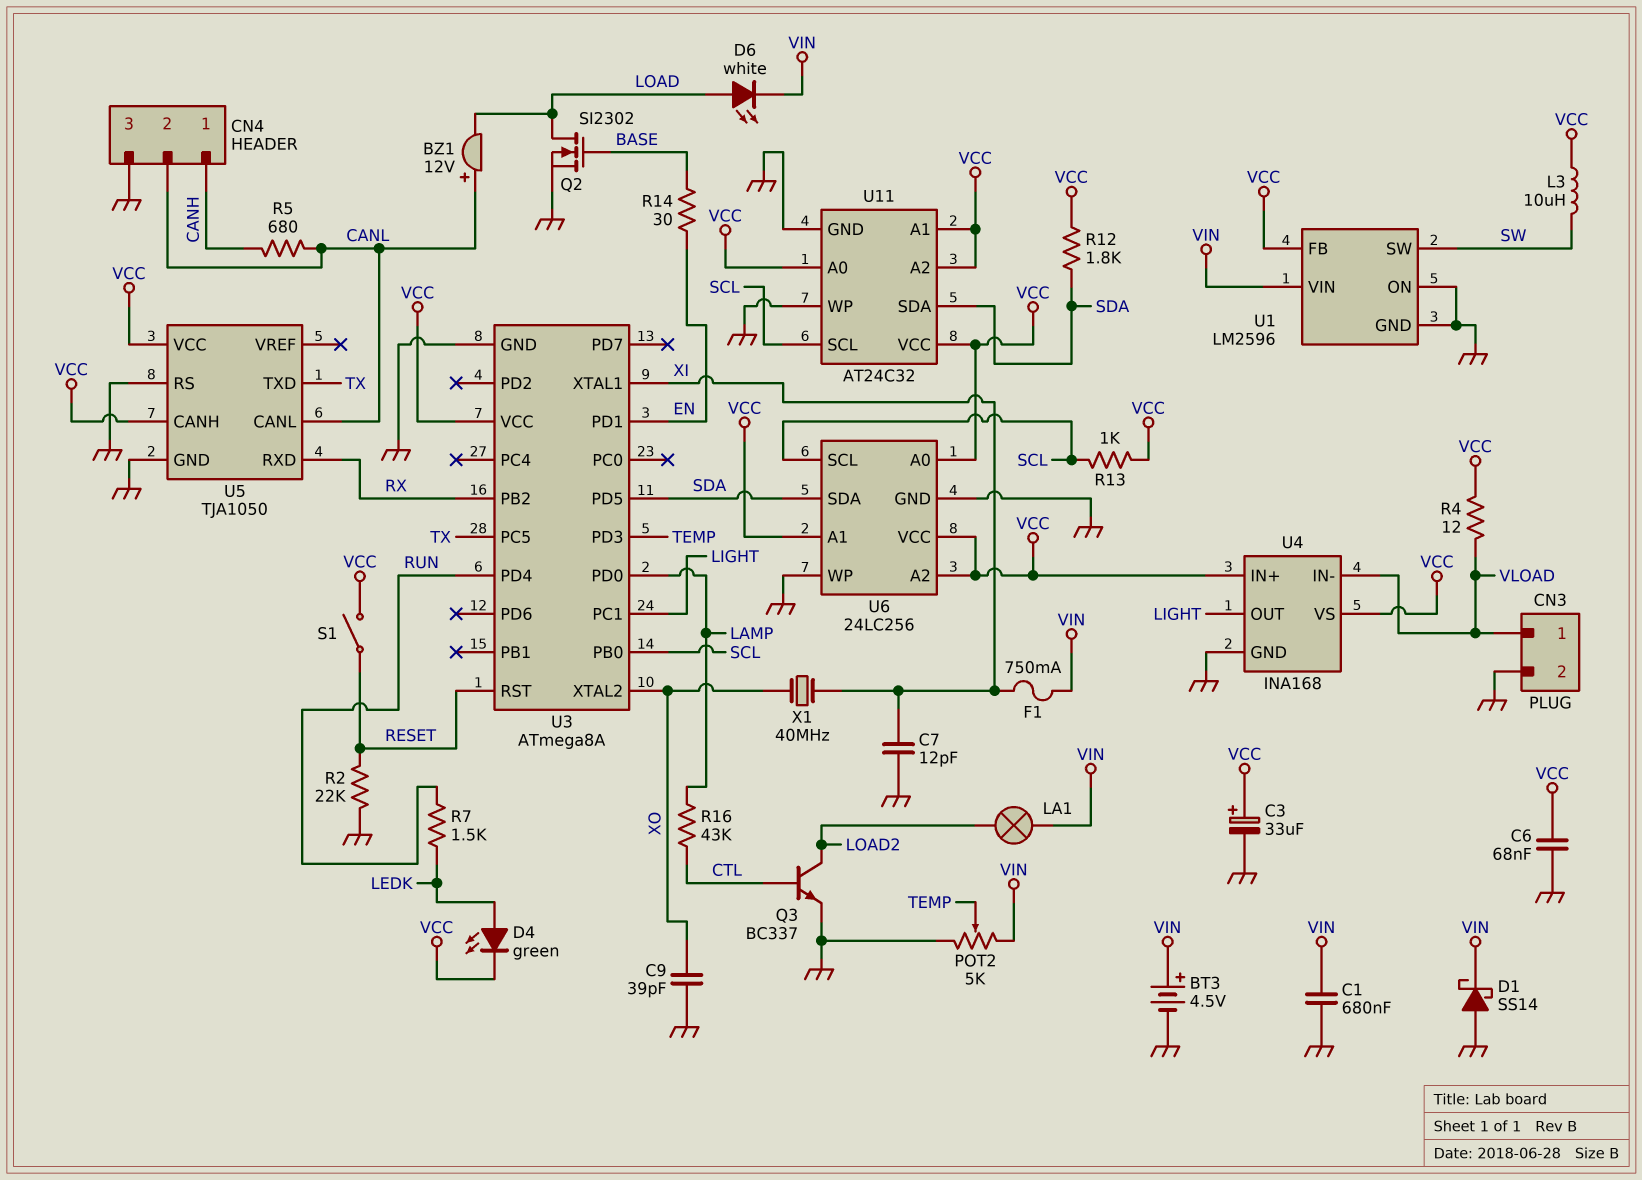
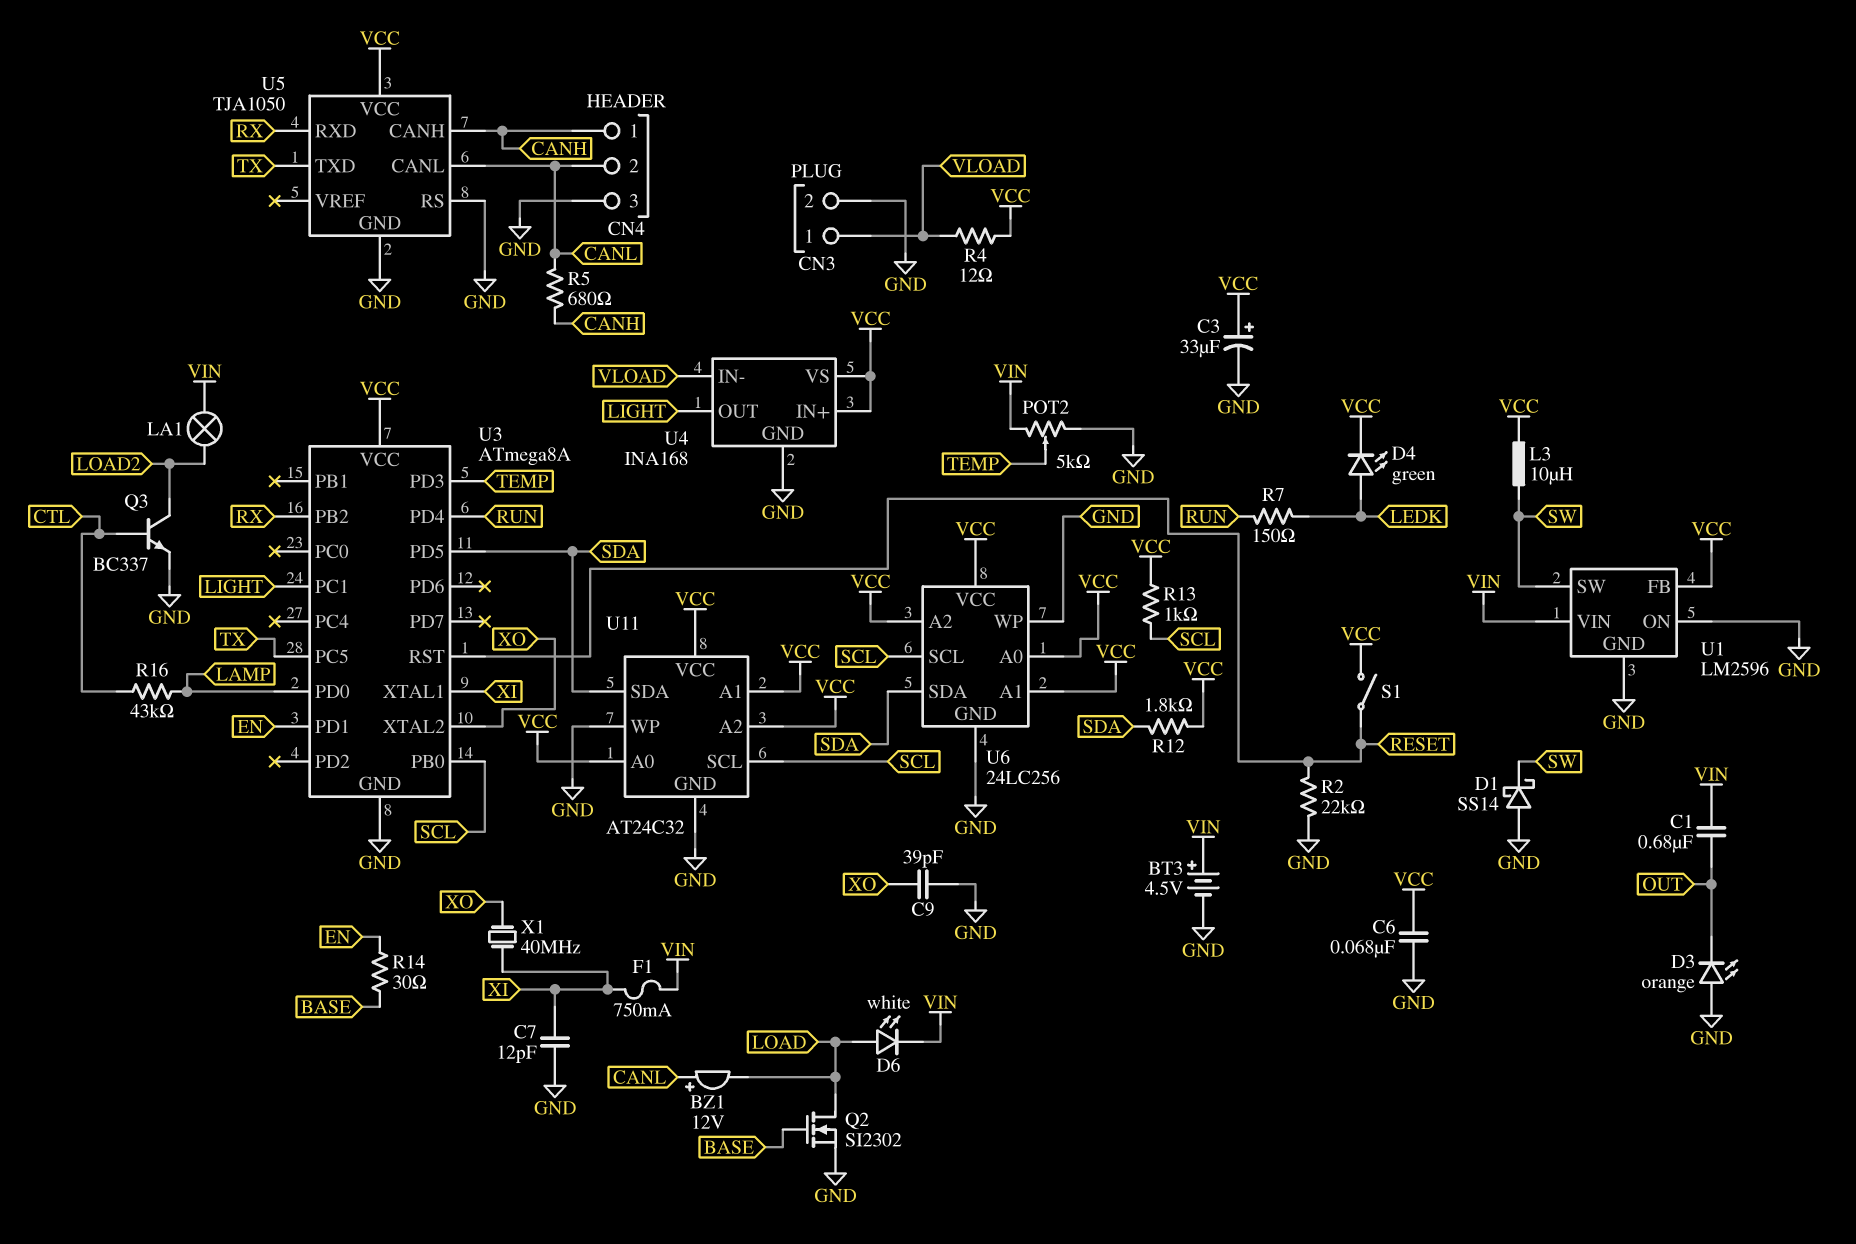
C1: 680nF (GND, VIN) -> 680nF (OUT, VIN)
D1: schottky SS14 (A GND, K VIN) -> schottky SS14 (A GND, K SW)
D3: none -> LED orange (A GND, K OUT)
R7: 1.5k (LEDK, RUN) -> 150 (LEDK, RUN)
U5 pin CANH: VCC -> CANH

